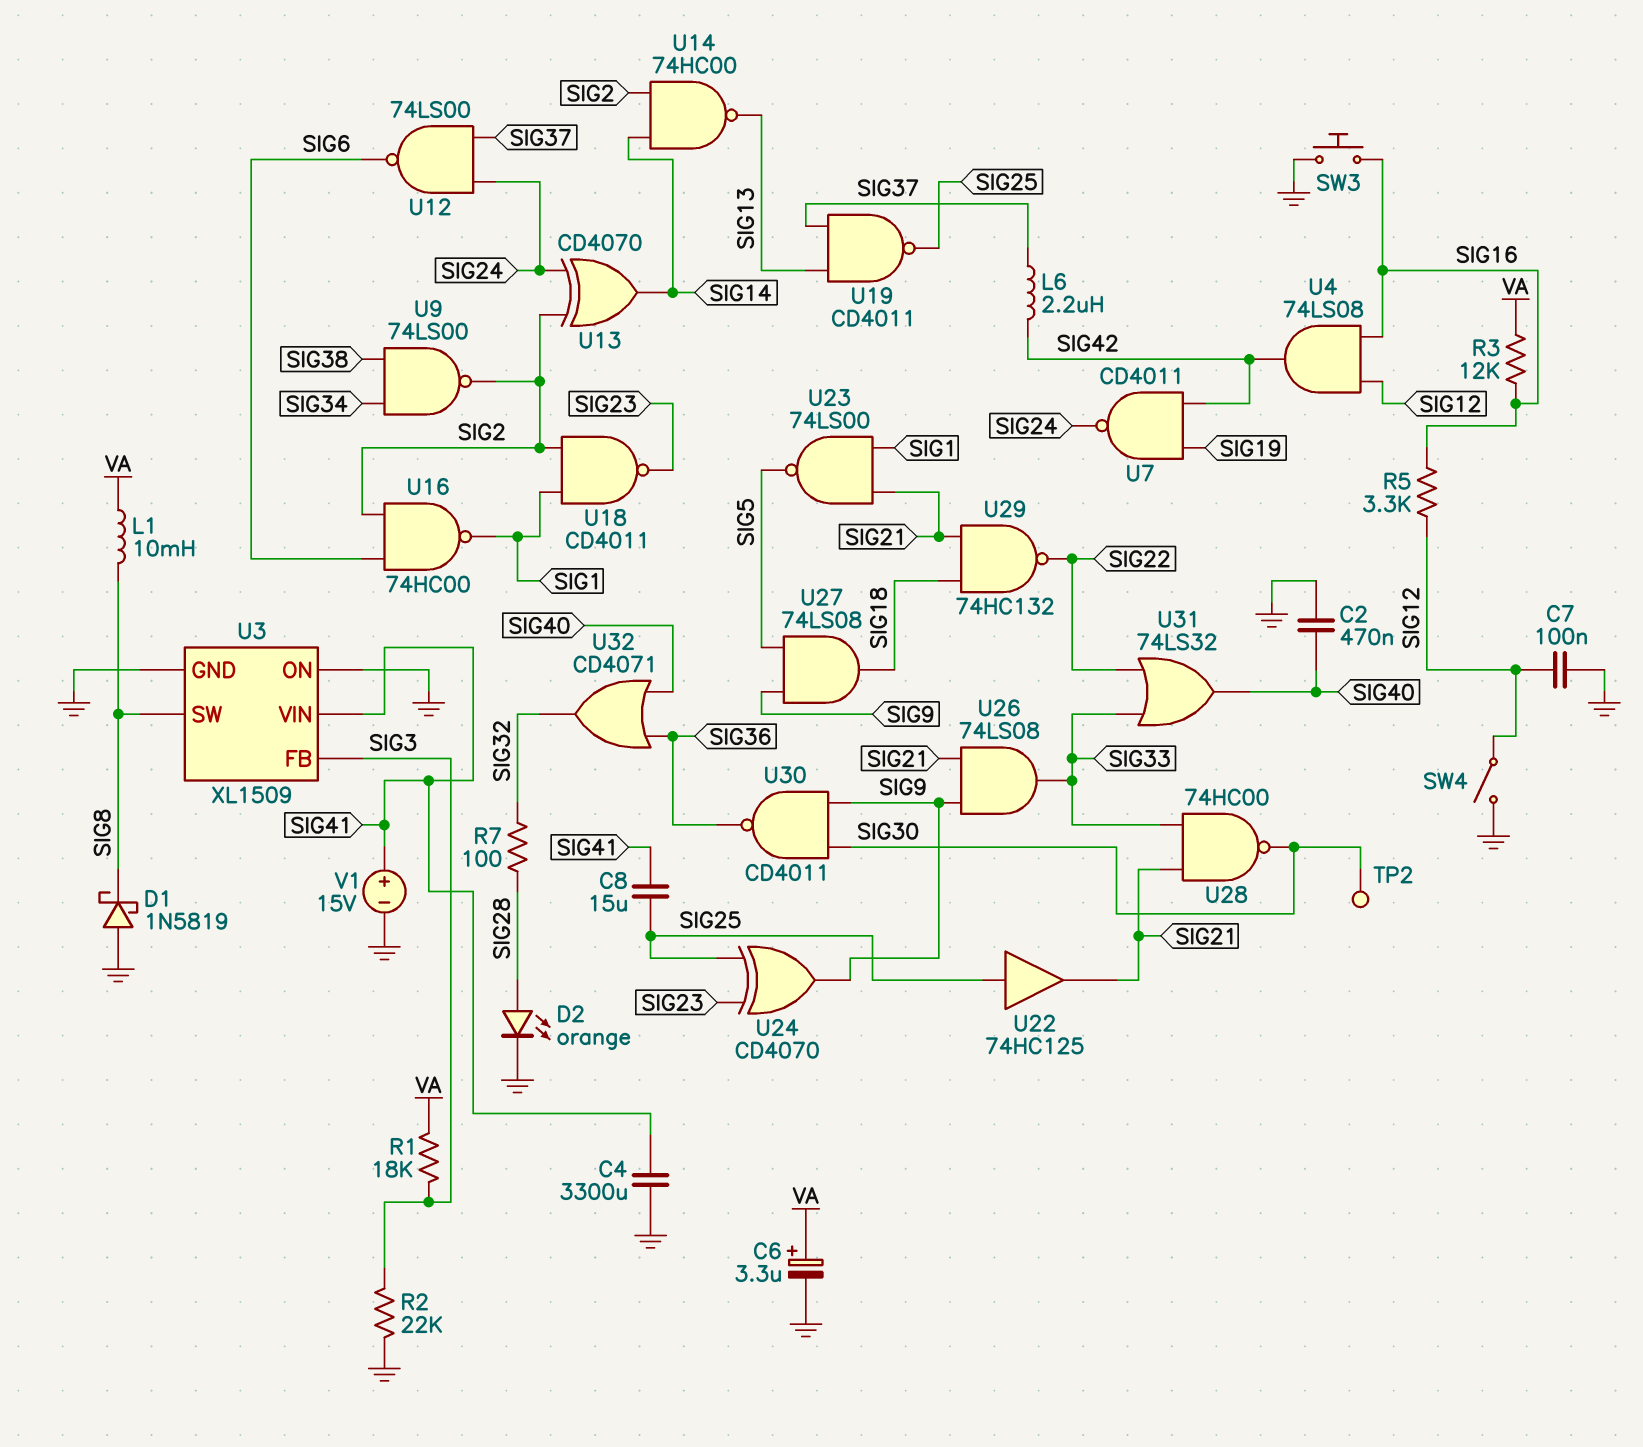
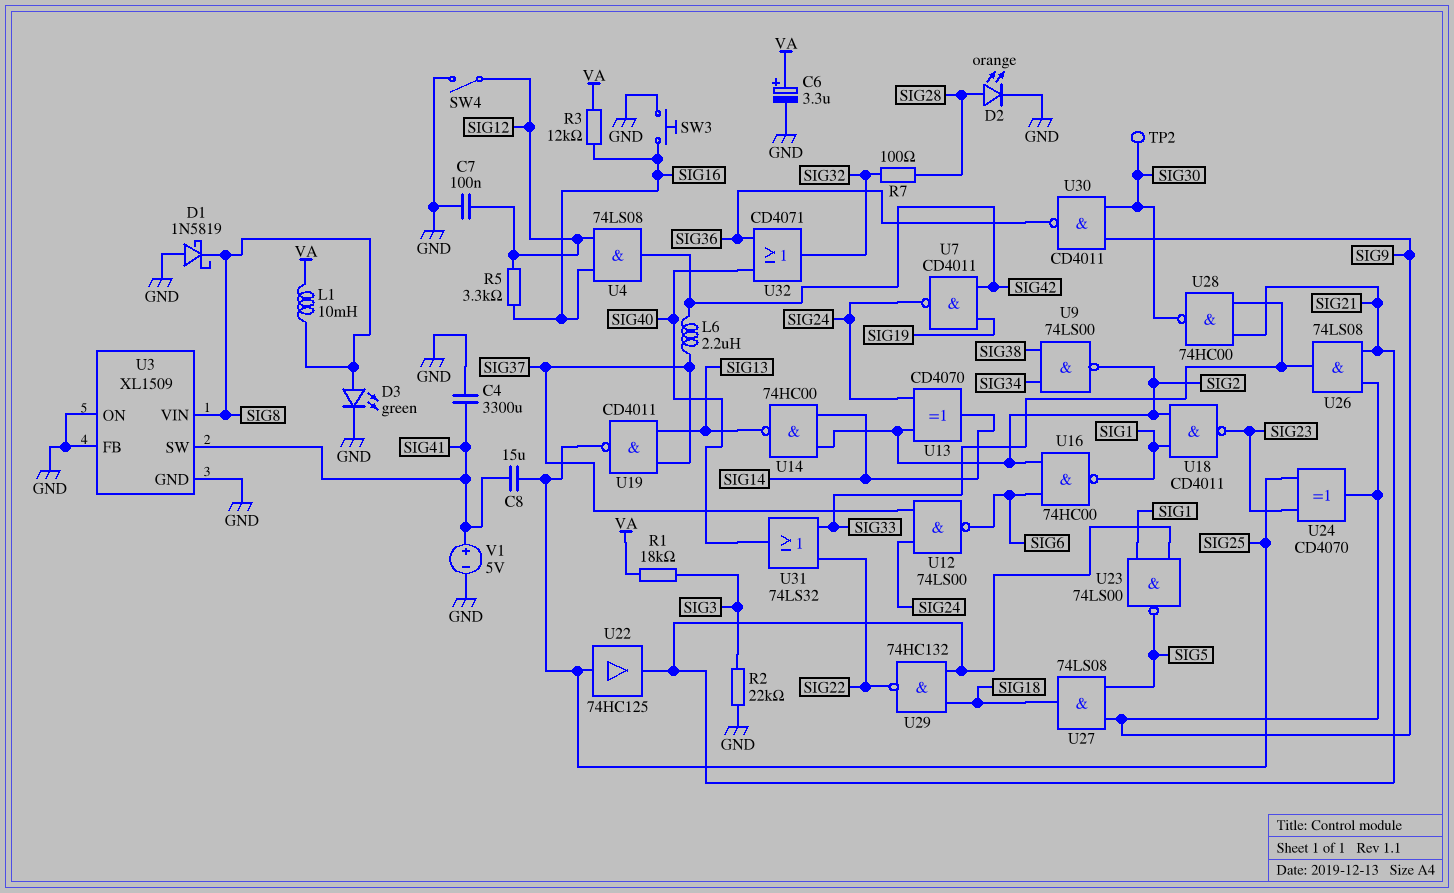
C2: 470nF (GND, SIG40) -> none
D3: none -> LED green (A SIG8, K GND)
U3 pin FB: SIG3 -> GND
U3 pin SW: SIG8 -> SIG41
U3 pin VIN: SIG41 -> SIG8
V1: 15V (plus SIG41, minus GND) -> 5V (plus SIG41, minus GND)

